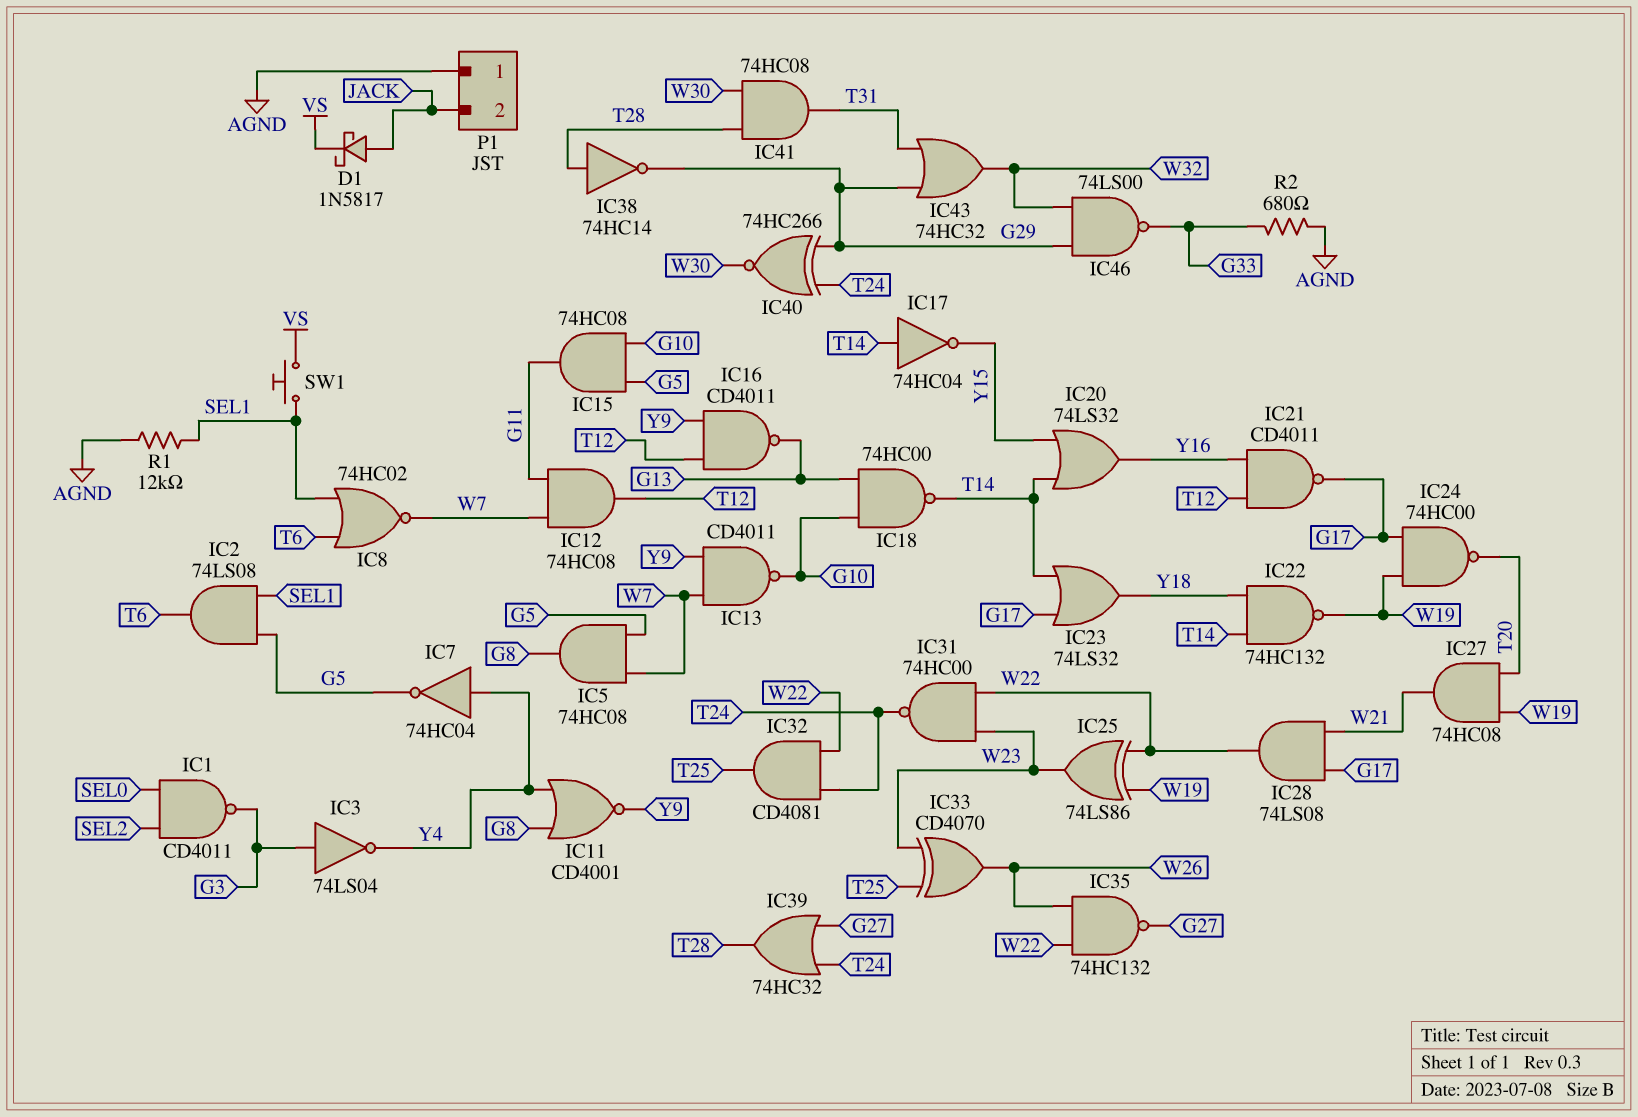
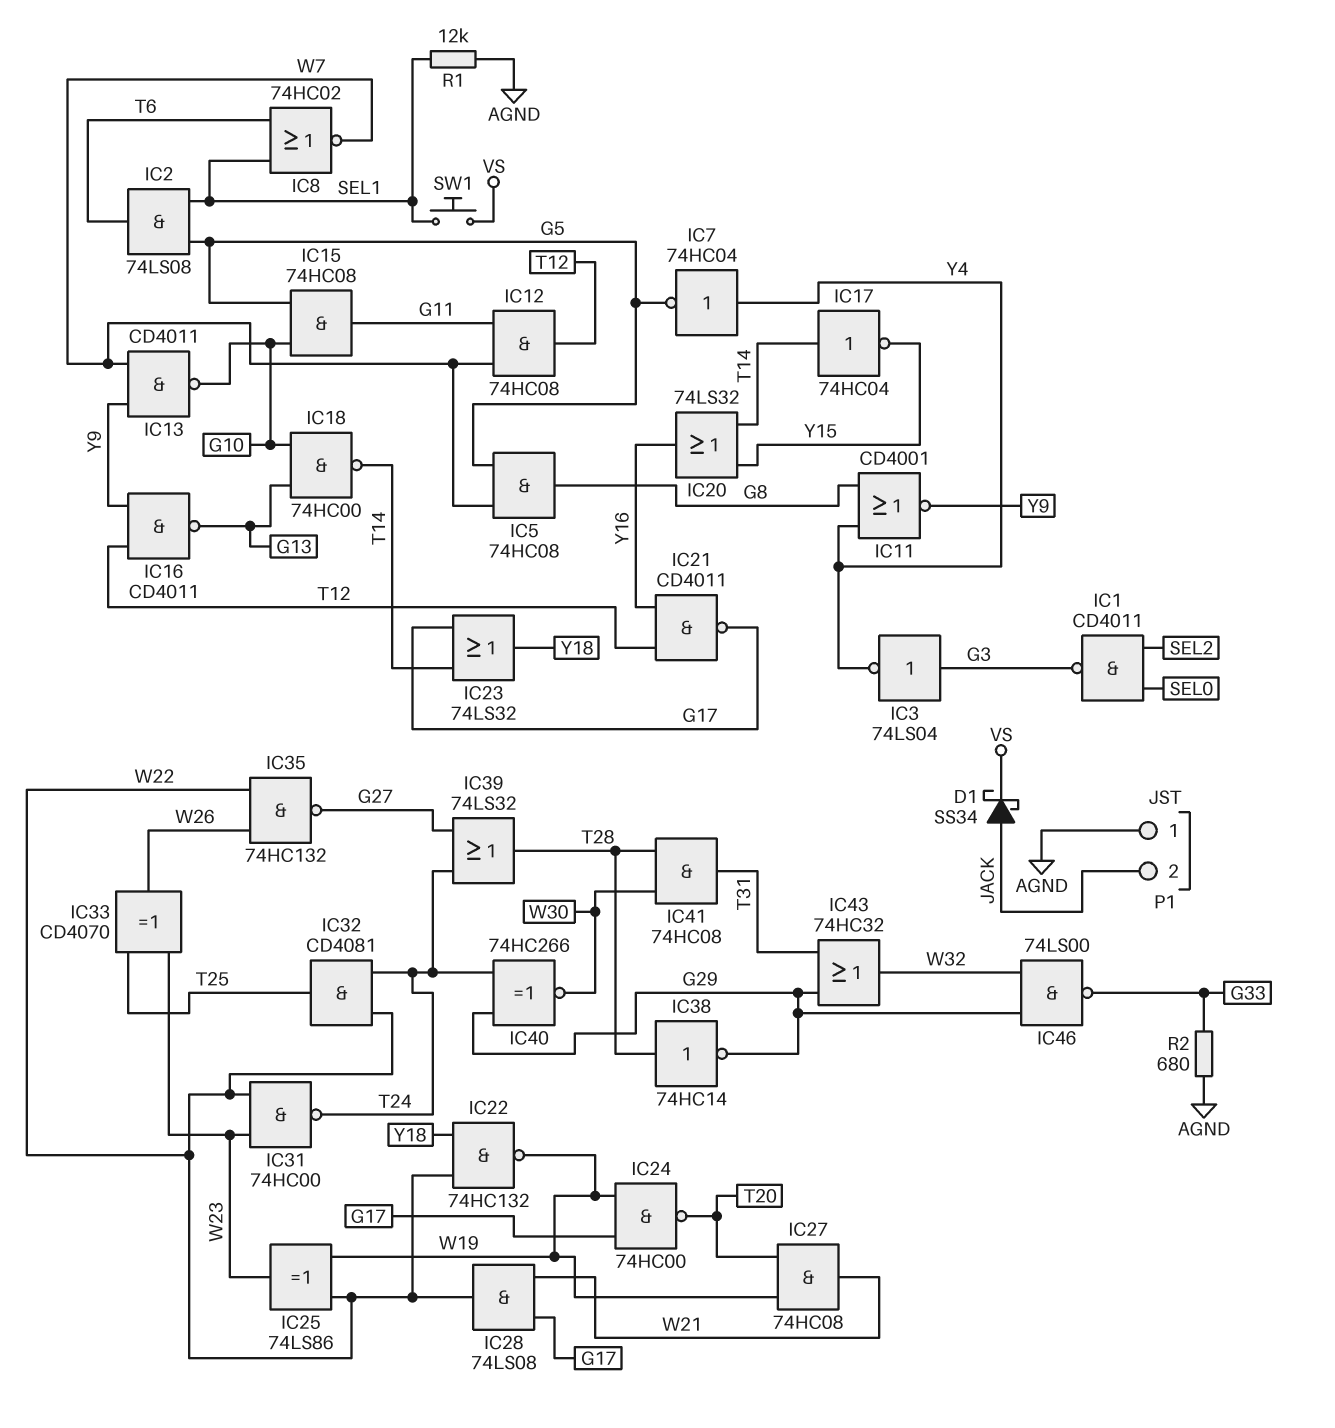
D1: schottky 1N5817 (A JACK, K VS) -> schottky SS34 (A JACK, K VS)
IC22: NAND 74HC132 (in T14, in Y18, out W19) -> NAND 74HC132 (in W22, in Y18, out W19)
IC39: OR 74HC32 (in G27, in T24, out T28) -> OR 74LS32 (in G27, in T24, out T28)

